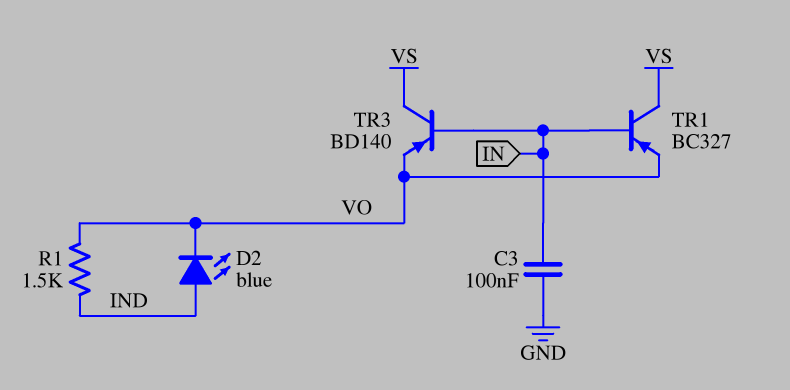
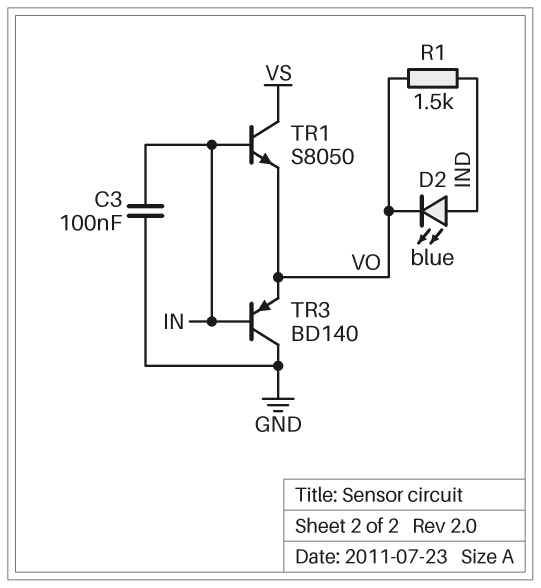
TR1: PNP BC327 (B IN, C VS, E VO) -> NPN S8050 (B IN, C VS, E VO)
TR3: PNP BD140 (B IN, C VS, E VO) -> PNP BD140 (B IN, C GND, E VO)

